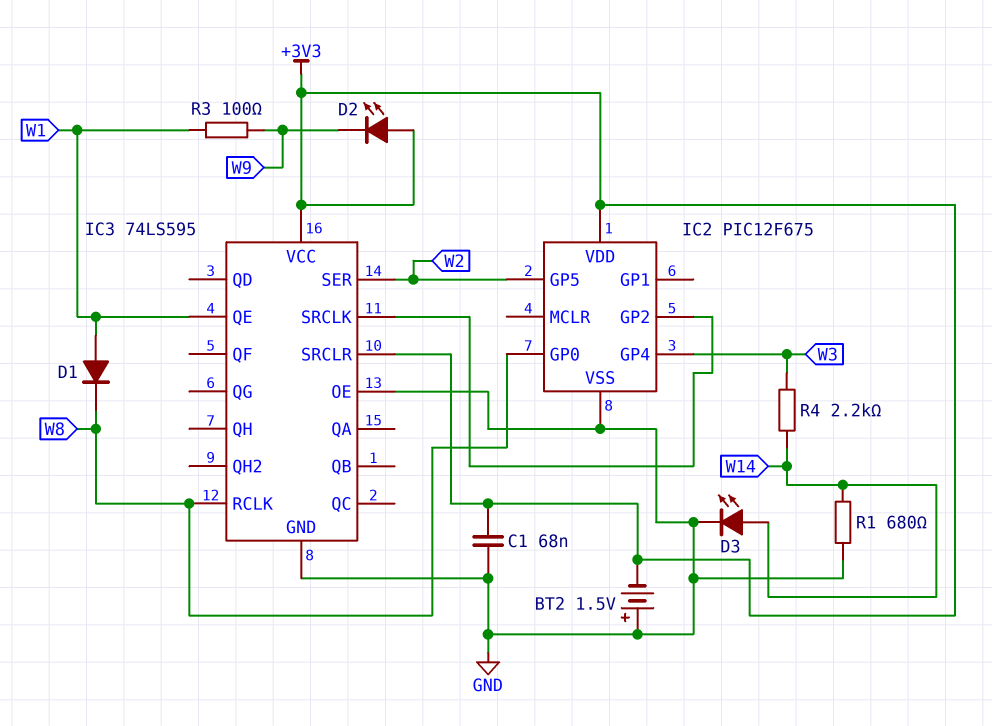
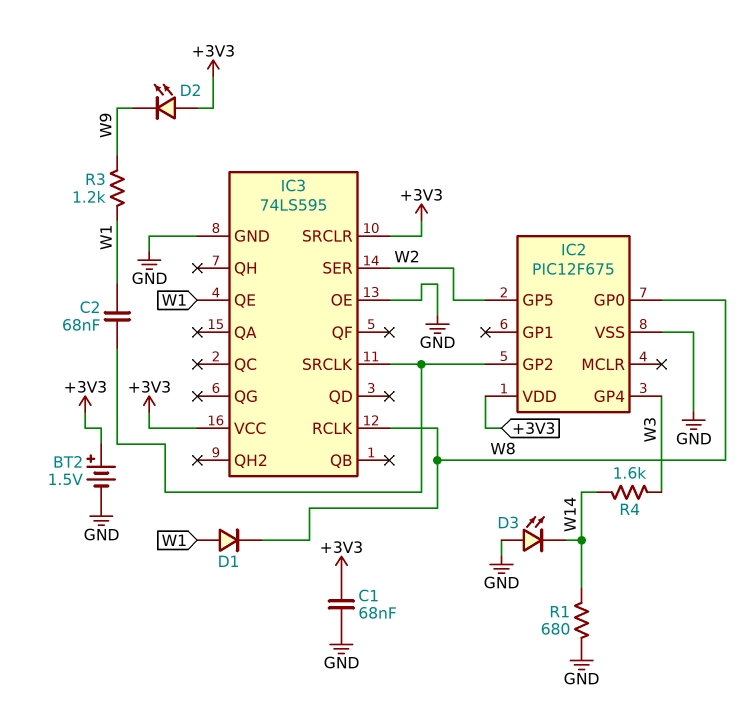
BT2: 1.5V (plus GND, minus +3V3) -> 1.5V (plus +3V3, minus GND)
C2: none -> 68nF (IC2/GP2, W1)
D3: LED (A W14, K GND) -> LED (A GND, K W14)
R3: 100 (W1, W9) -> 1.2k (W1, W9)
R4: 2.2k (W3, W14) -> 1.6k (W3, W14)

